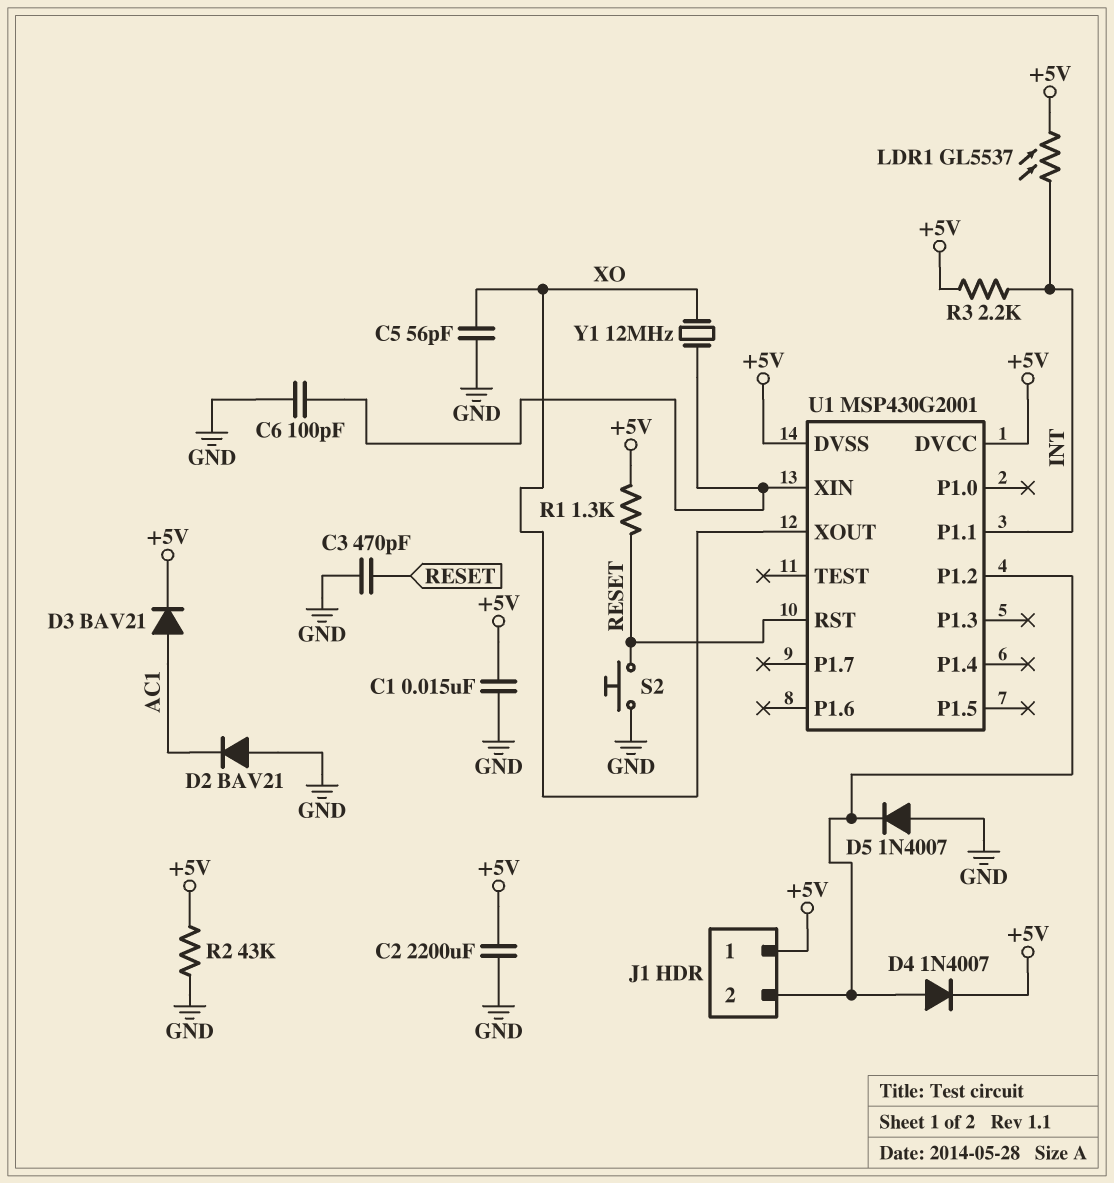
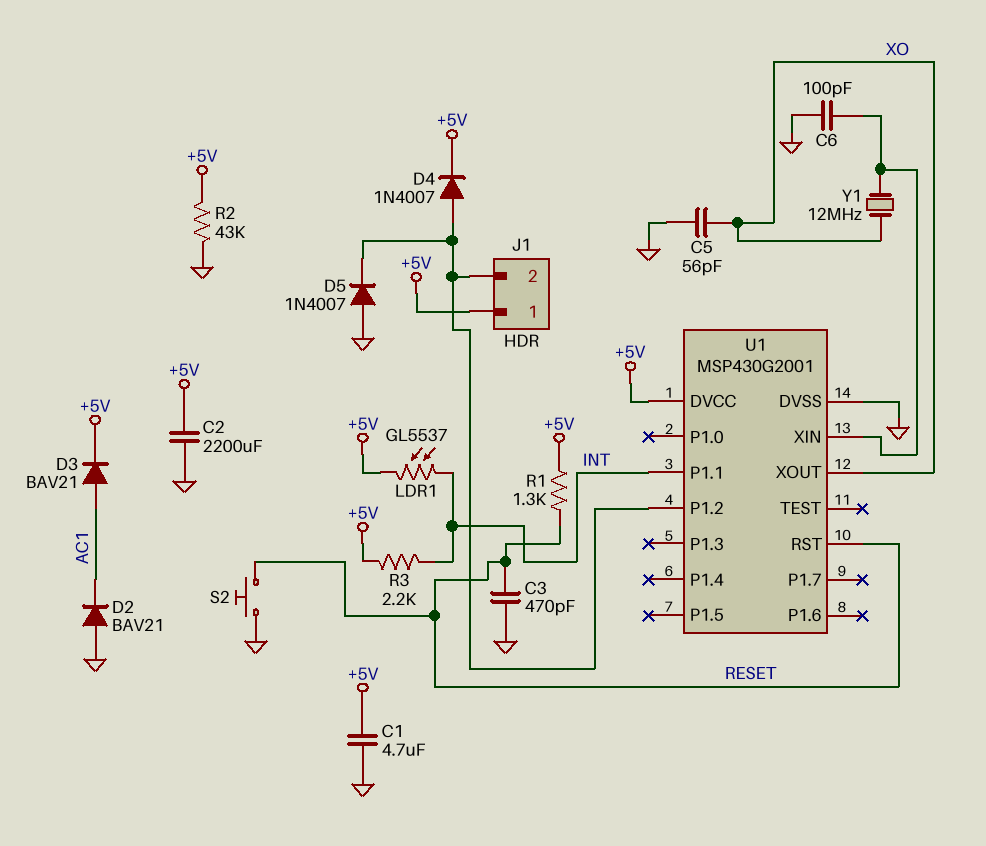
C1: 15nF (+5V, GND) -> 4.7uF (+5V, GND)
U1 pin DVSS: +5V -> GND

